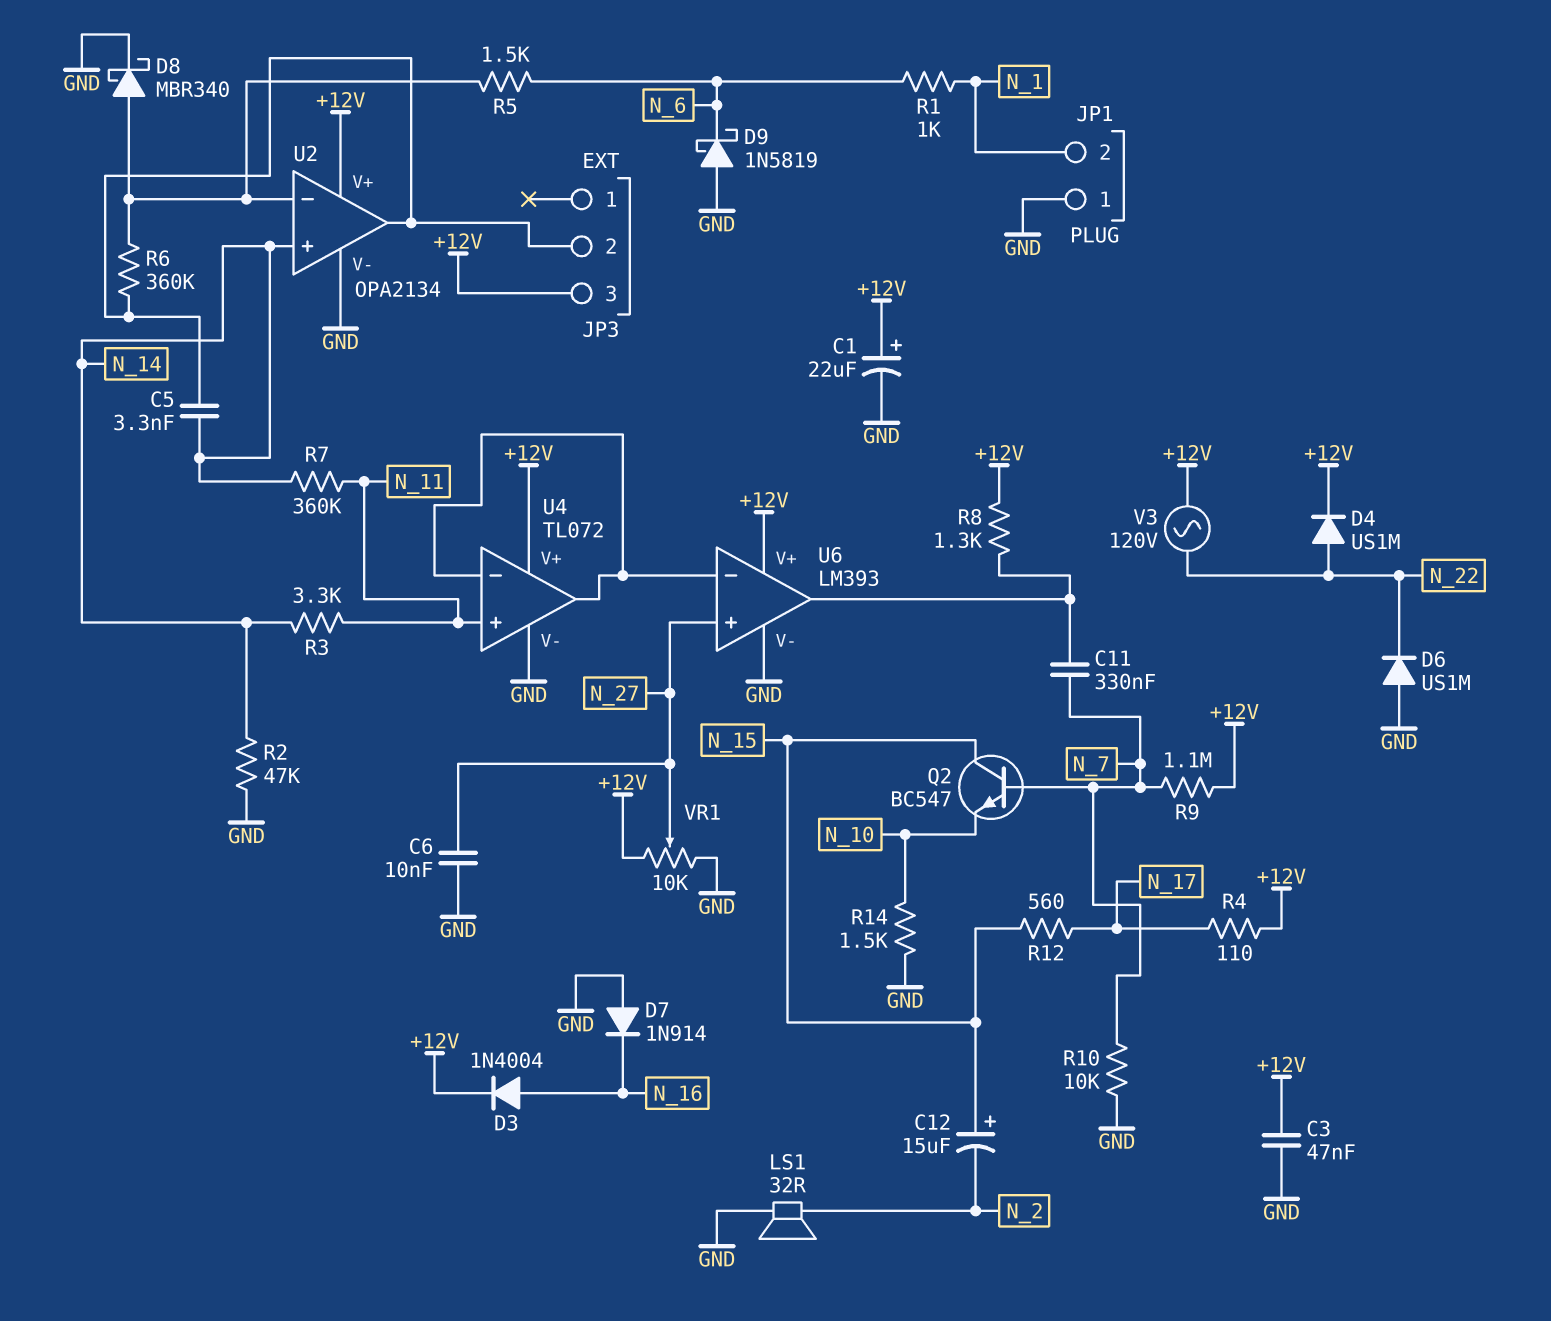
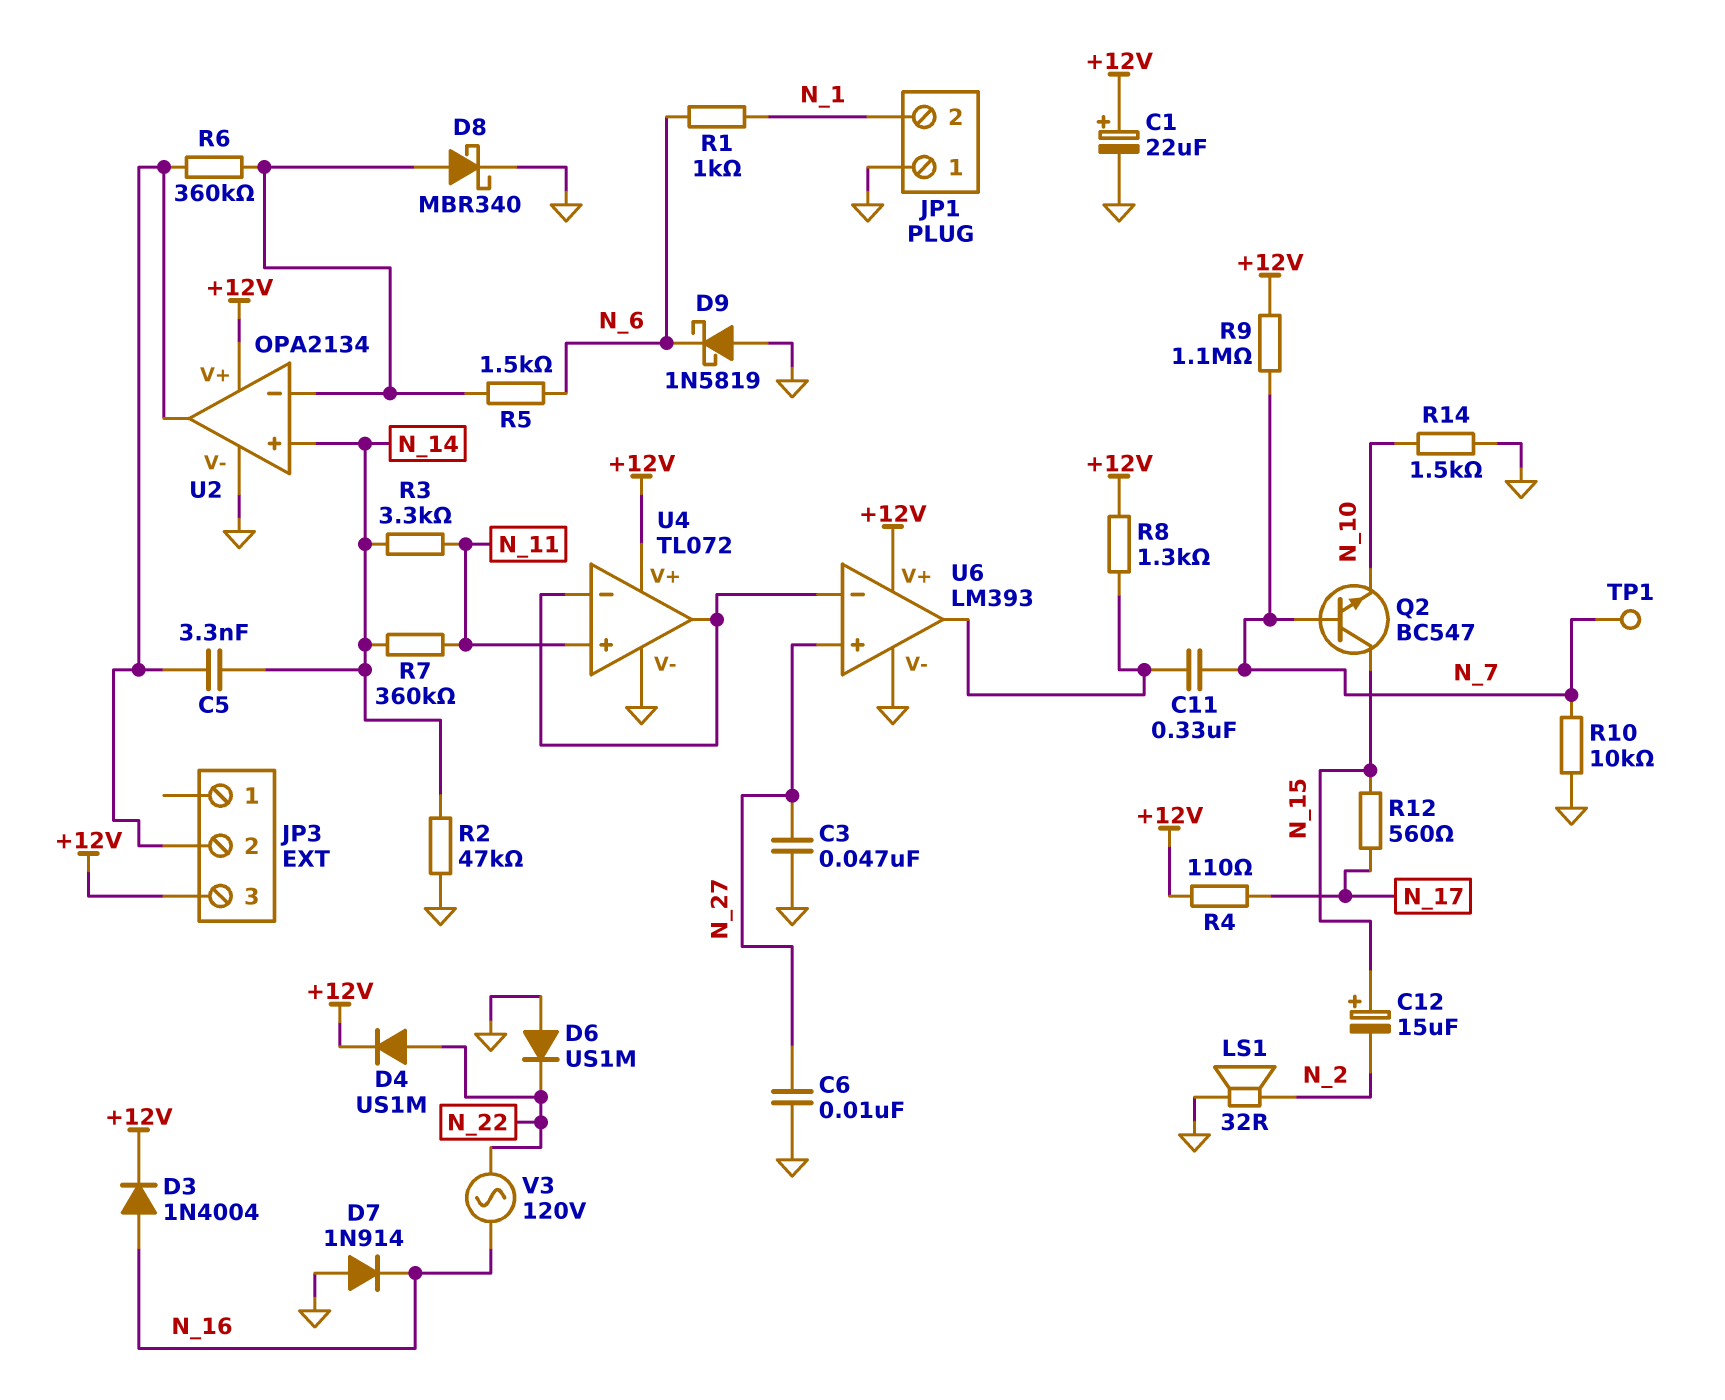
C3: 47nF (+12V, GND) -> 47nF (GND, N_27)
TP1: none -> test point (N_7)
V3: AC 120V (+12V, N_22) -> AC 120V (N_16, N_22)
VR1: 10k (+12V, GND, wiper N_27) -> none

